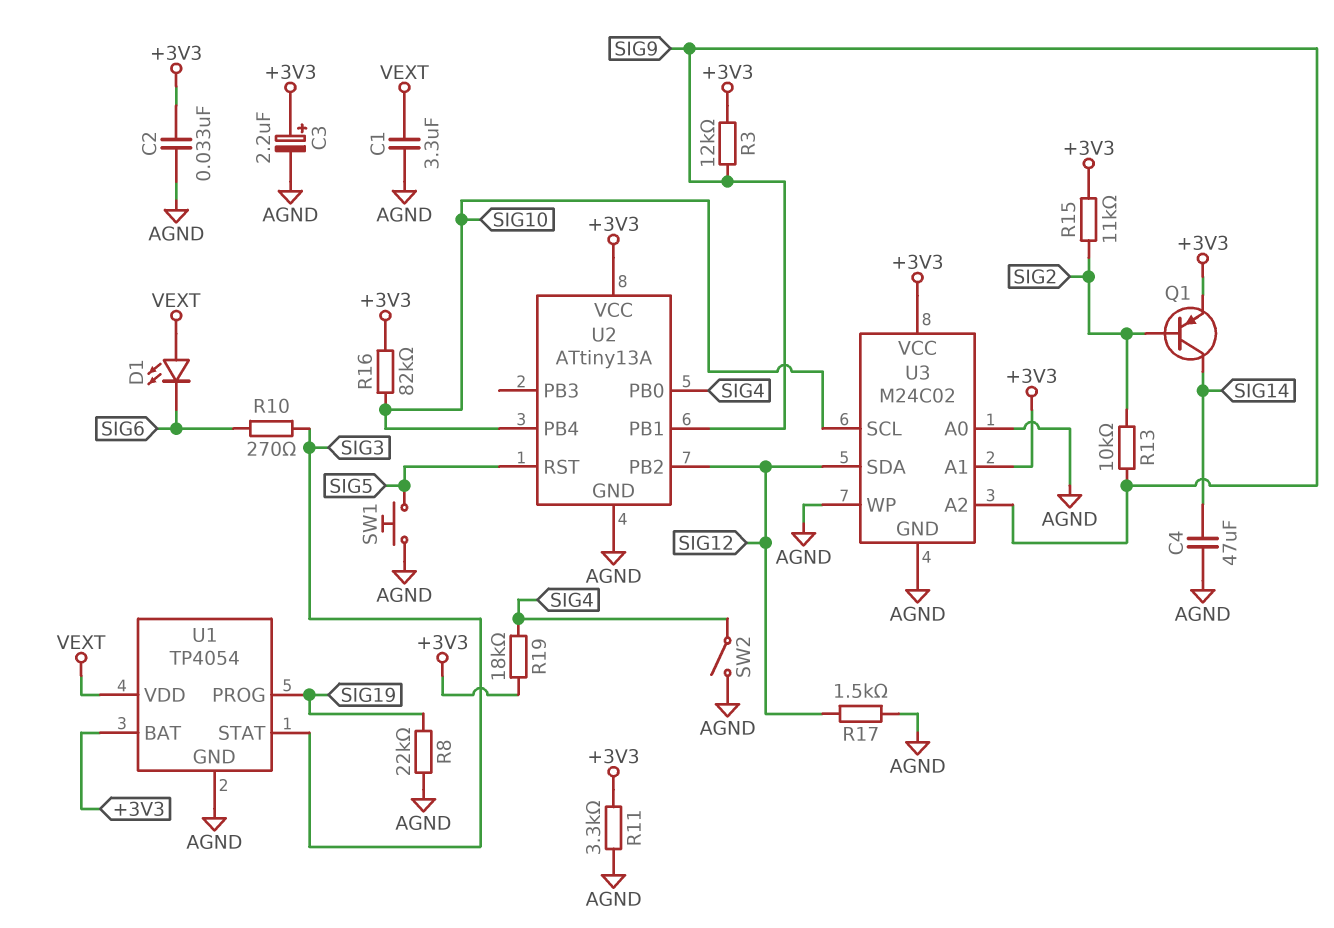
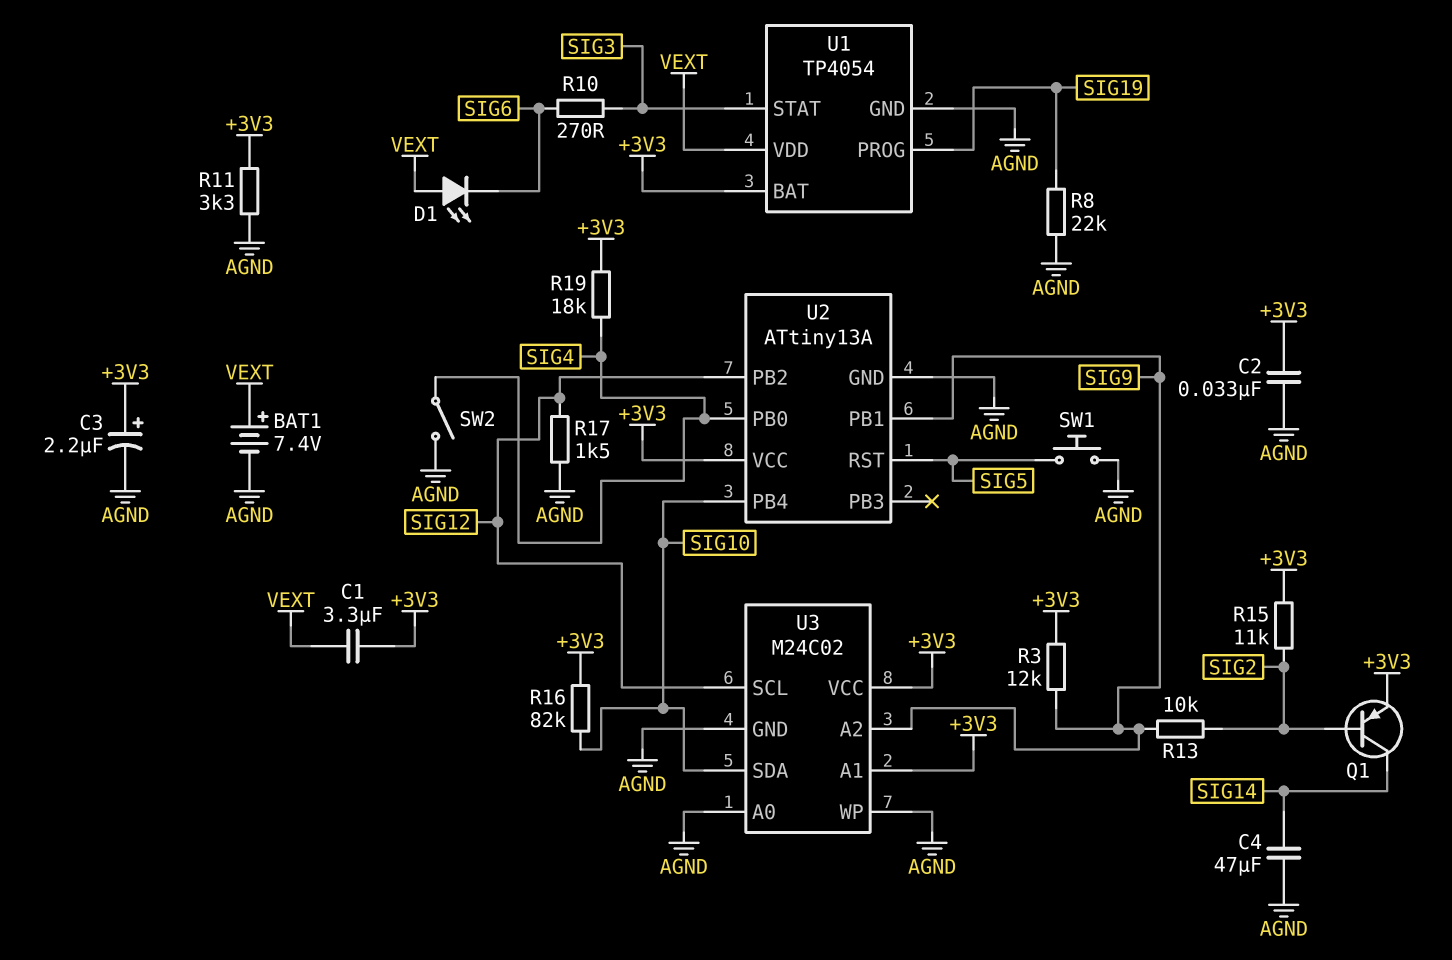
BAT1: none -> 7.4V (plus VEXT, minus AGND)
C1: 3.3uF (AGND, VEXT) -> 3.3uF (+3V3, VEXT)
U3 pin SCL: SIG10 -> SIG12
U3 pin SDA: SIG12 -> SIG10

